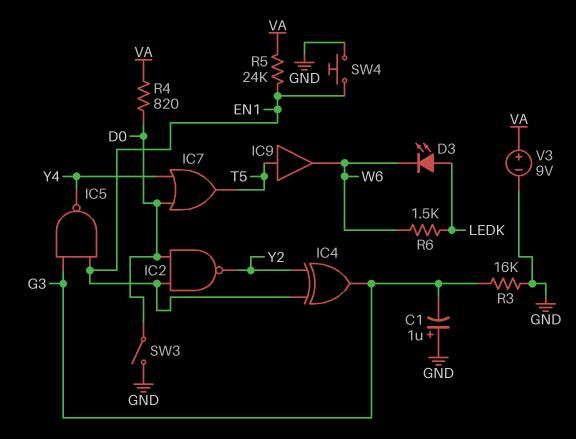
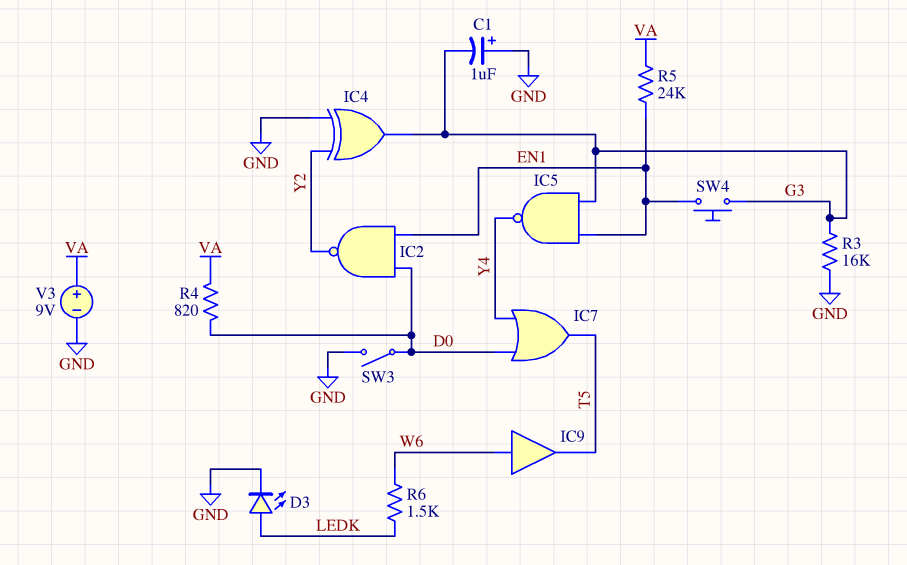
D3: LED (A LEDK, K W6) -> LED (A LEDK, K GND)
IC4: XOR (in EN1, in Y2, out G3) -> XOR (in GND, in Y2, out G3)
IC9: buffer (in T5, out W6) -> buffer (in W6, out T5)
SW4: button (EN1, GND) -> button (EN1, G3)

